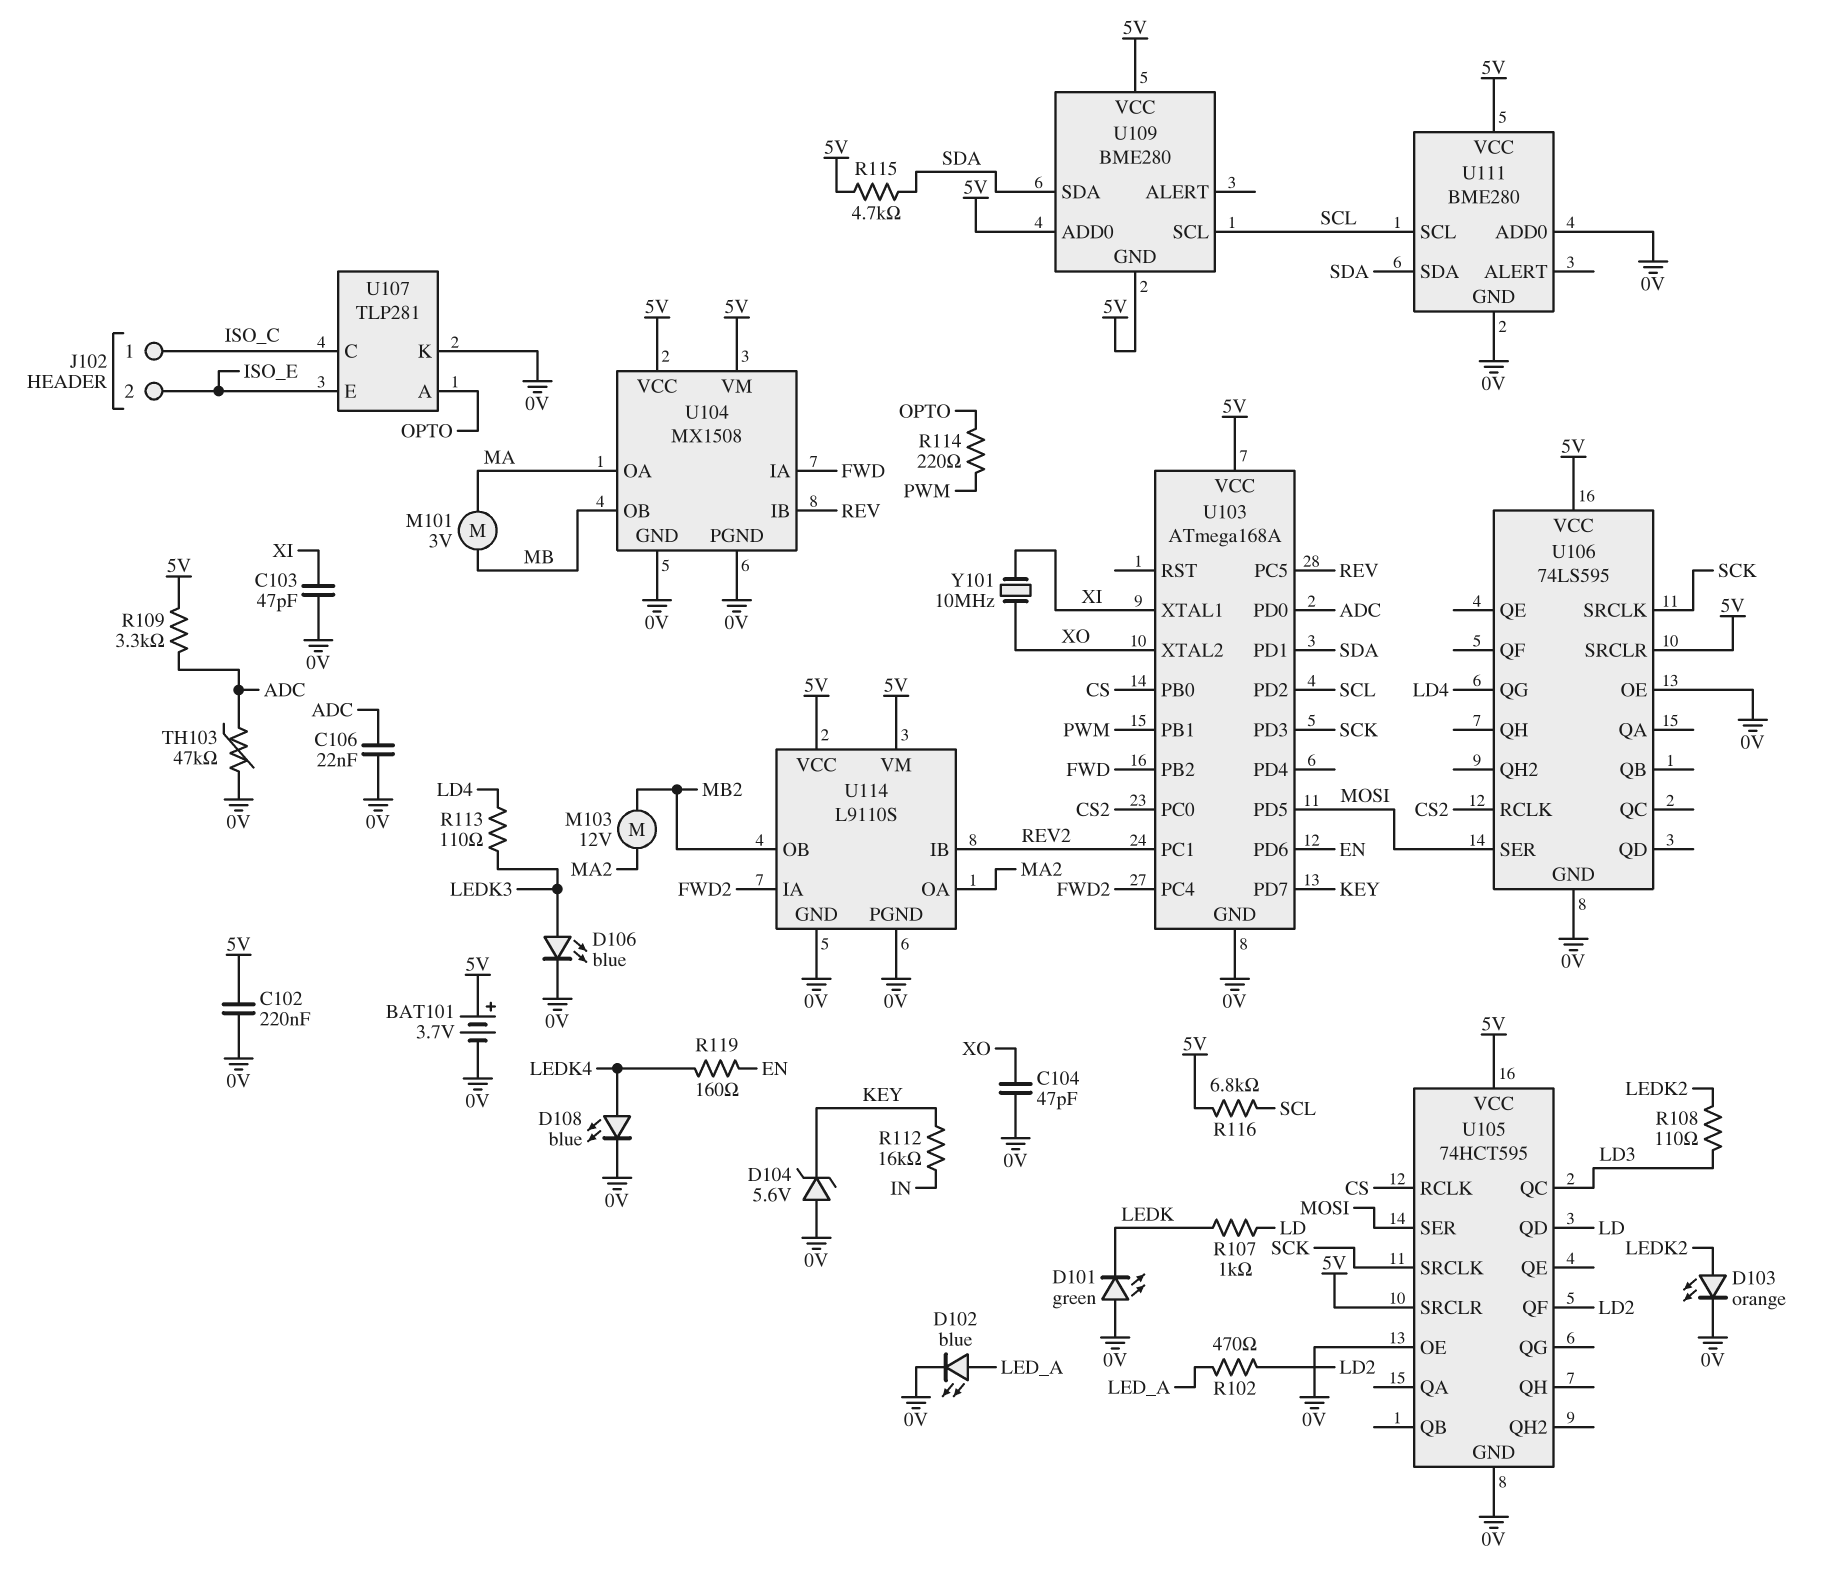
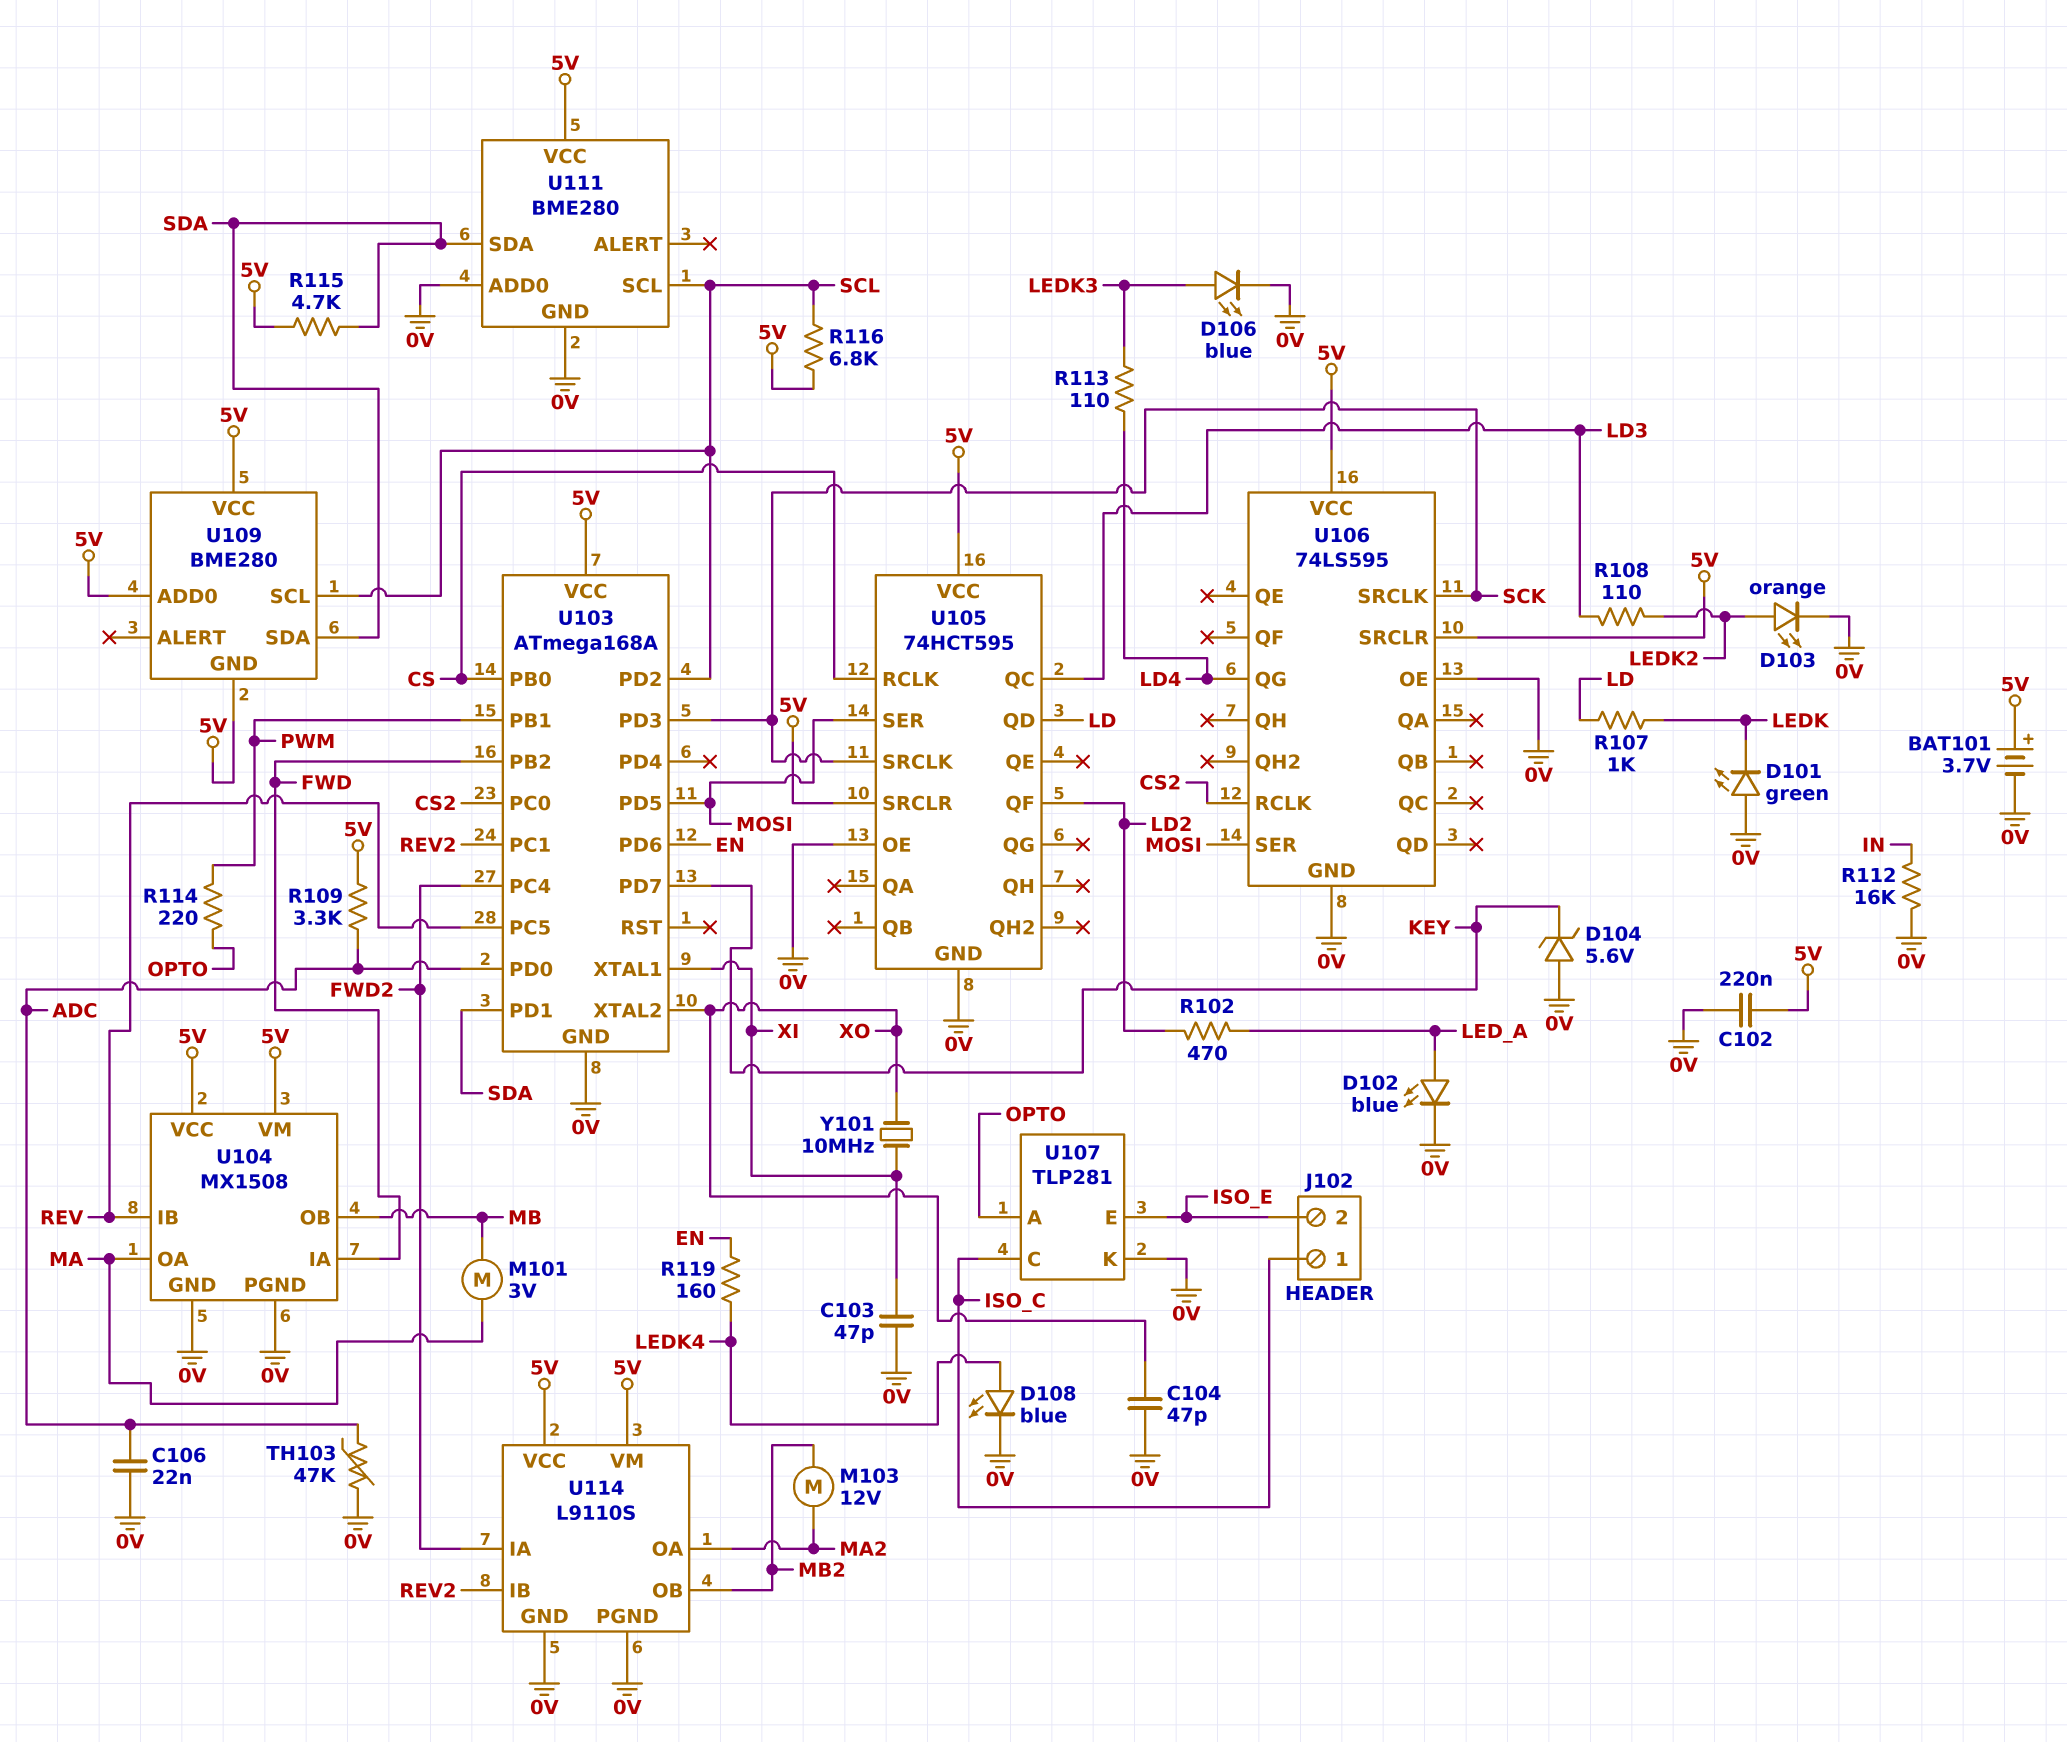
R112: 16k (IN, KEY) -> 16k (0V, IN)

